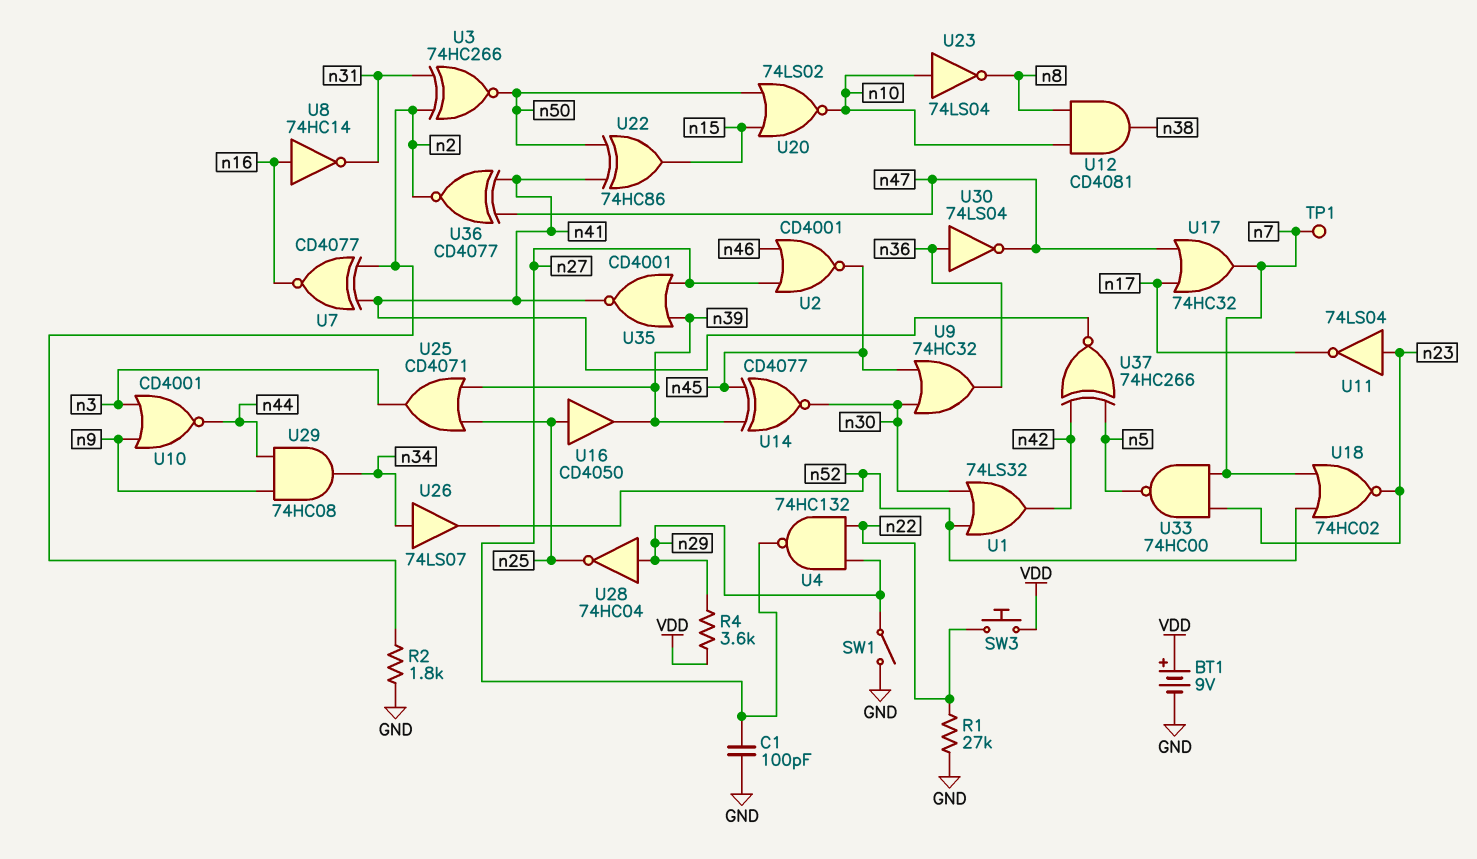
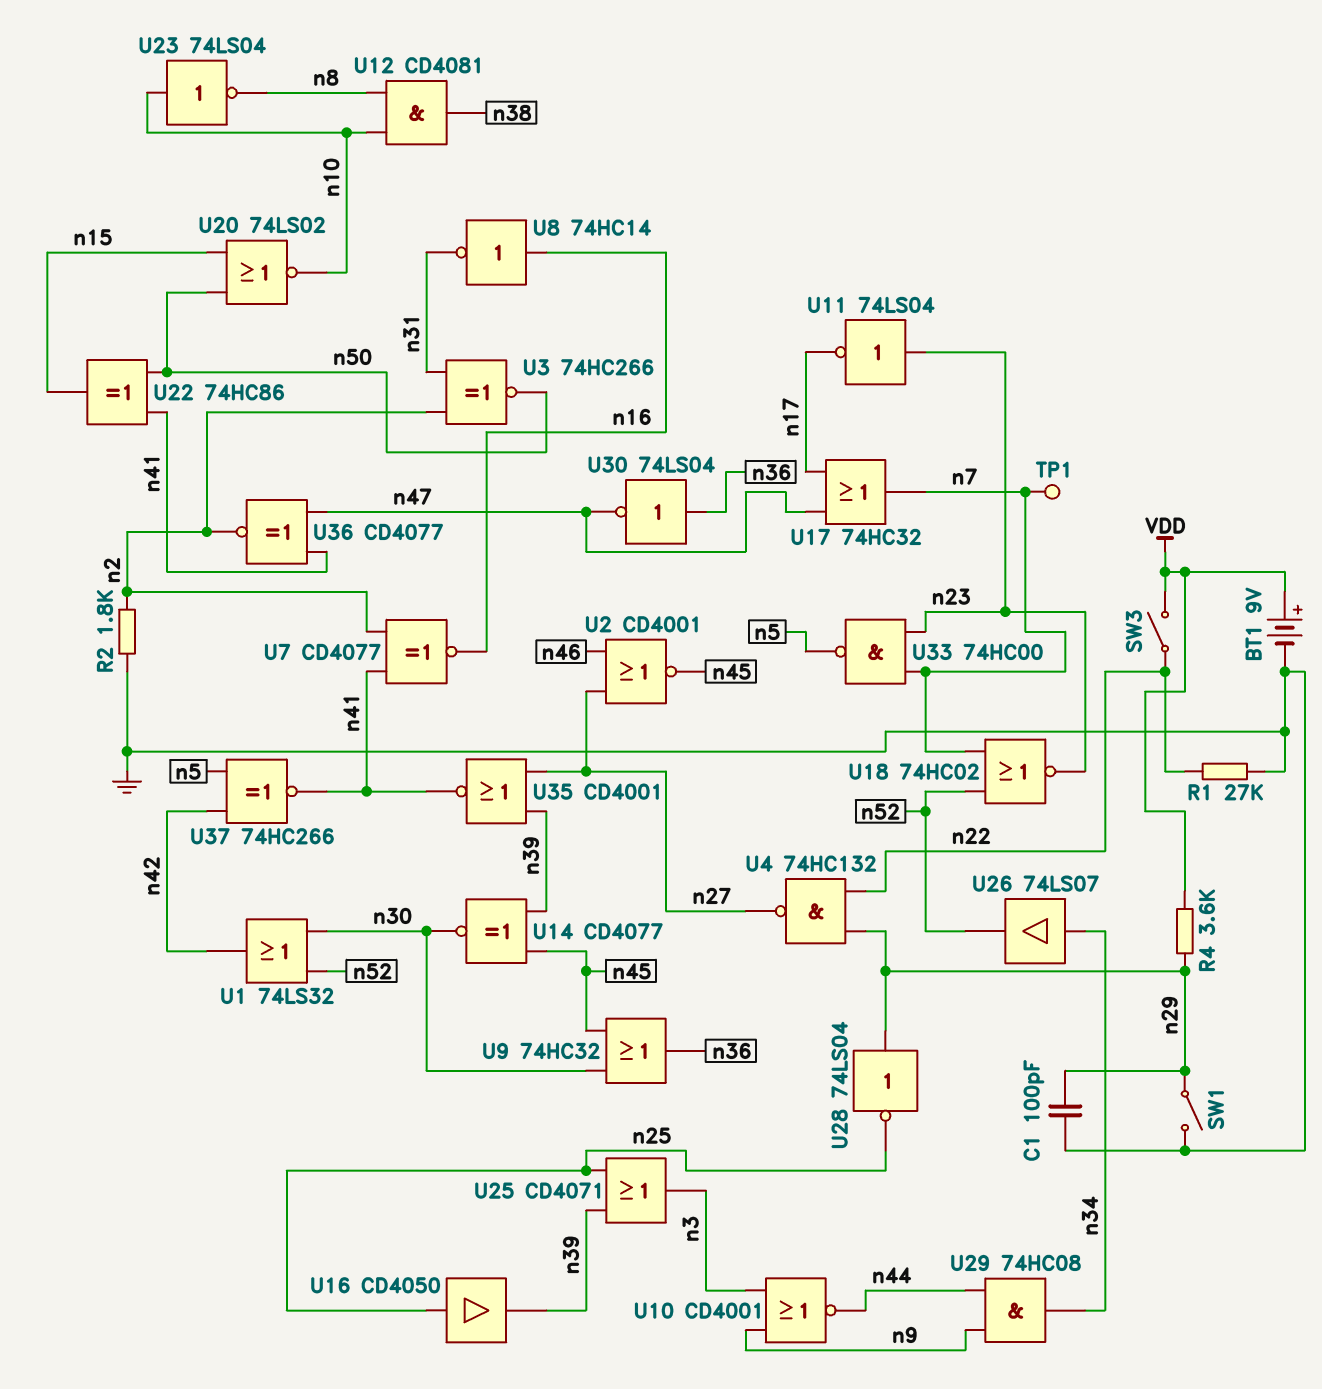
C1: 100pF (GND, n27) -> 100pF (GND, n29)
SW3: button (VDD, n22) -> switch (VDD, n22)
U28: NOT 74HC04 (in n29, out n25) -> NOT 74LS04 (in n29, out n25)

